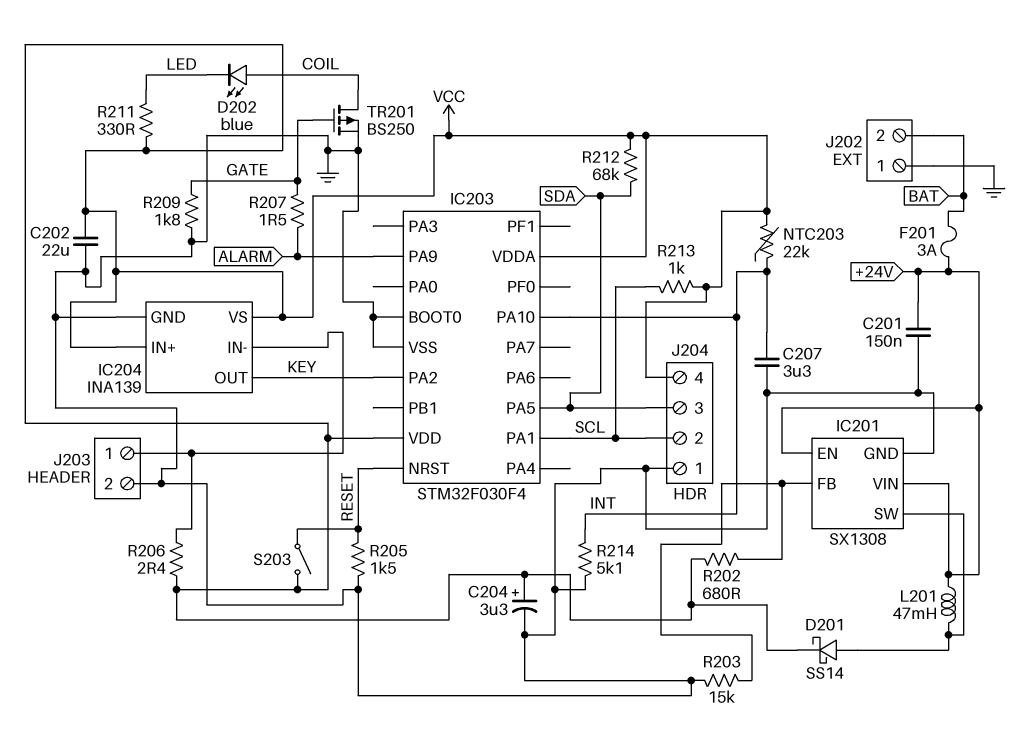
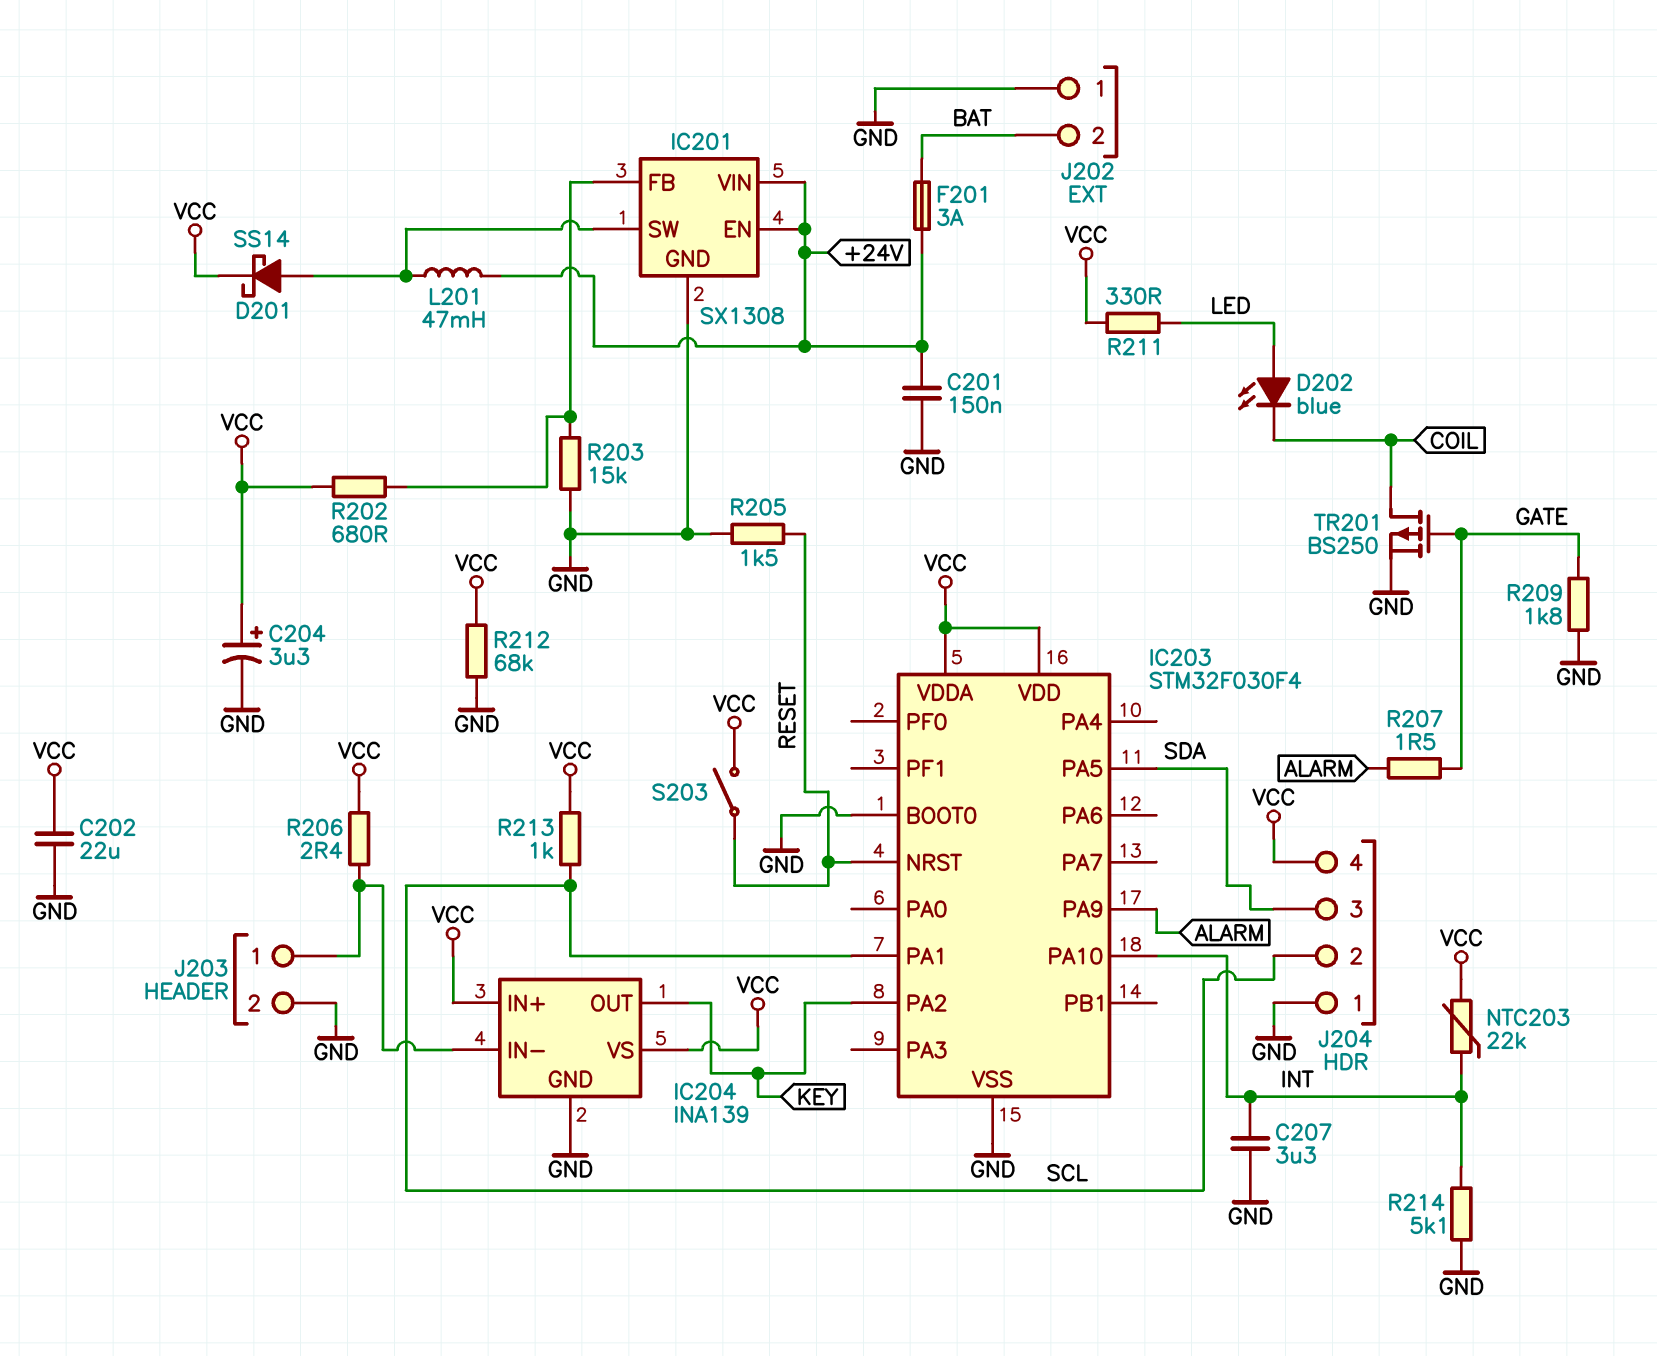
D202: LED blue (A COIL, K LED) -> LED blue (A LED, K COIL)
R212: 68k (SDA, VCC) -> 68k (GND, VCC)

